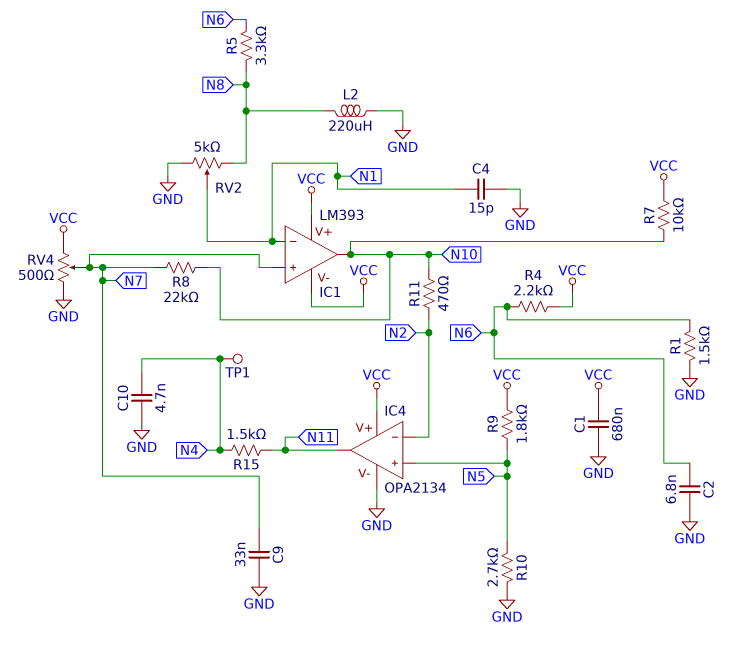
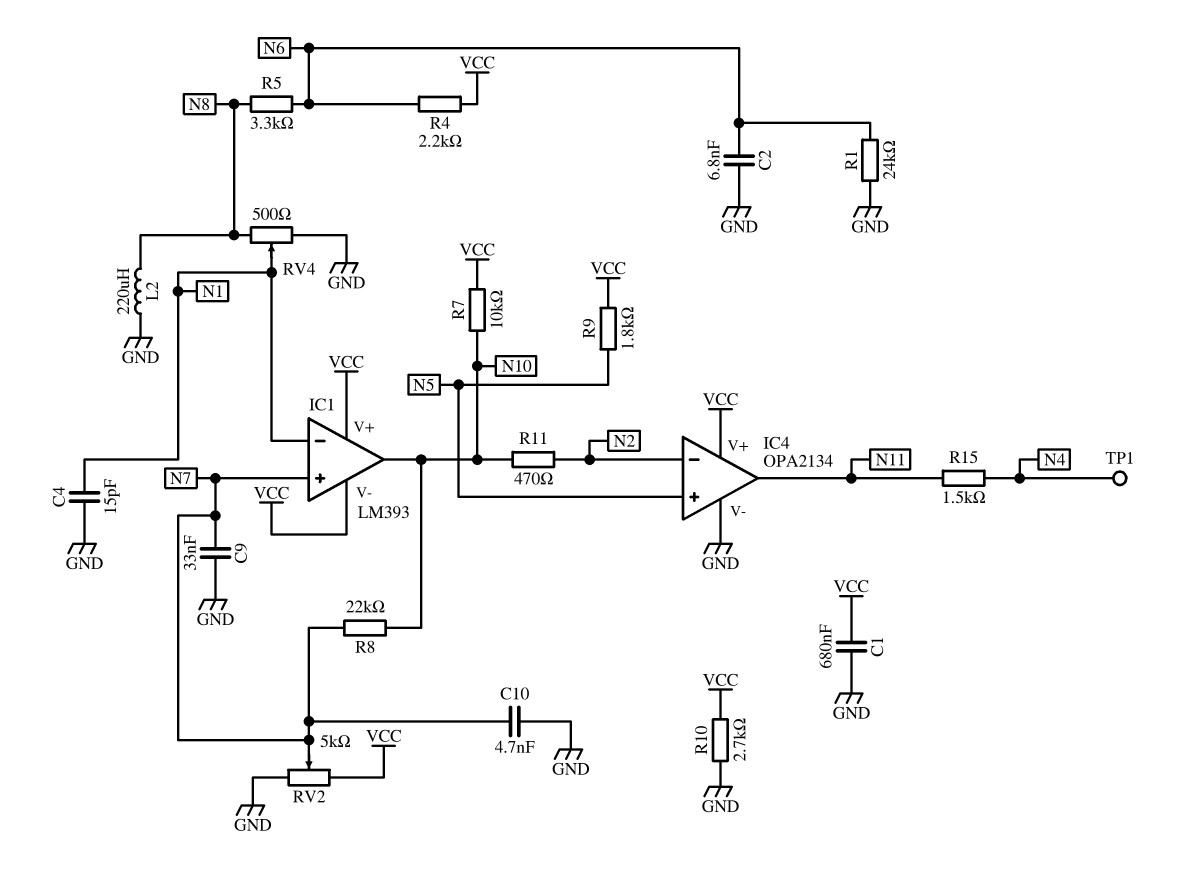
C10: 4.7nF (GND, N4) -> 4.7nF (GND, N7)
R1: 1.5k (GND, N6) -> 24k (GND, N6)
R10: 2.7k (GND, N5) -> 2.7k (GND, VCC)
RV2: 5k (GND, N8, wiper N1) -> 5k (GND, VCC, wiper N7)
RV4: 500 (GND, VCC, wiper N7) -> 500 (GND, N8, wiper N1)

